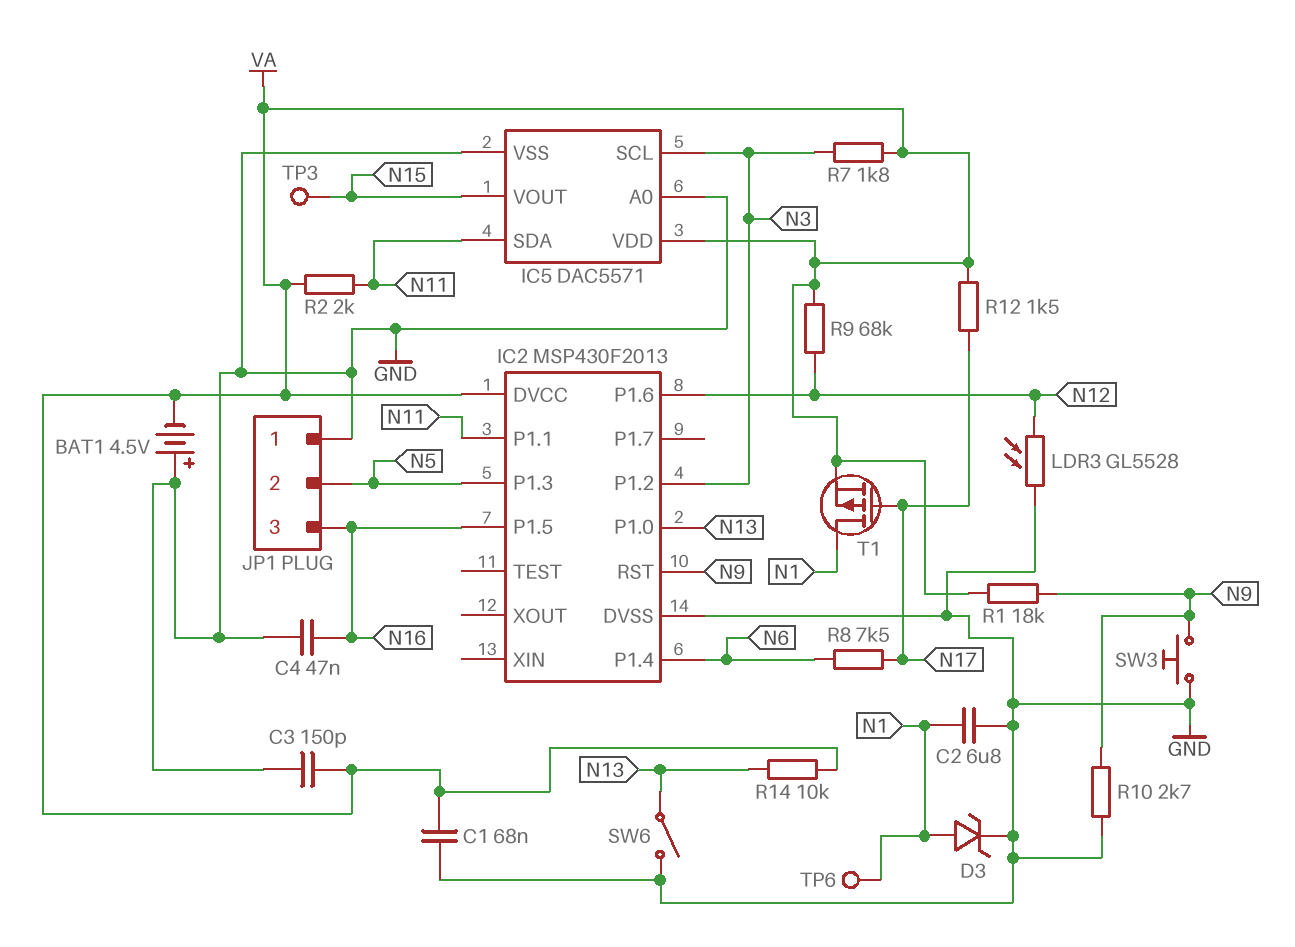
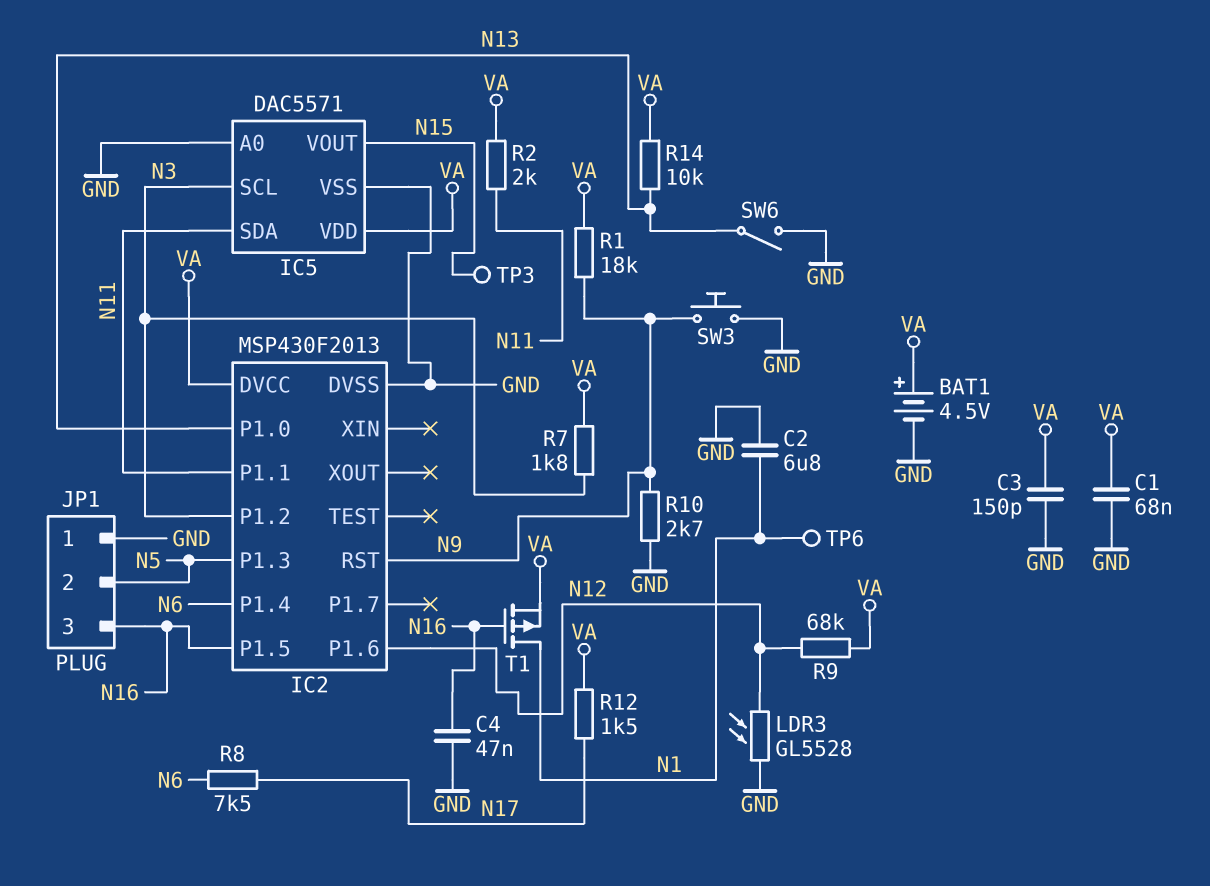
BAT1: 4.5V (plus GND, minus VA) -> 4.5V (plus VA, minus GND)
D3: zener (A N1, K GND) -> none
T1: PMOS (G N17, D N1, S VA) -> PMOS (G N16, D N1, S VA)

